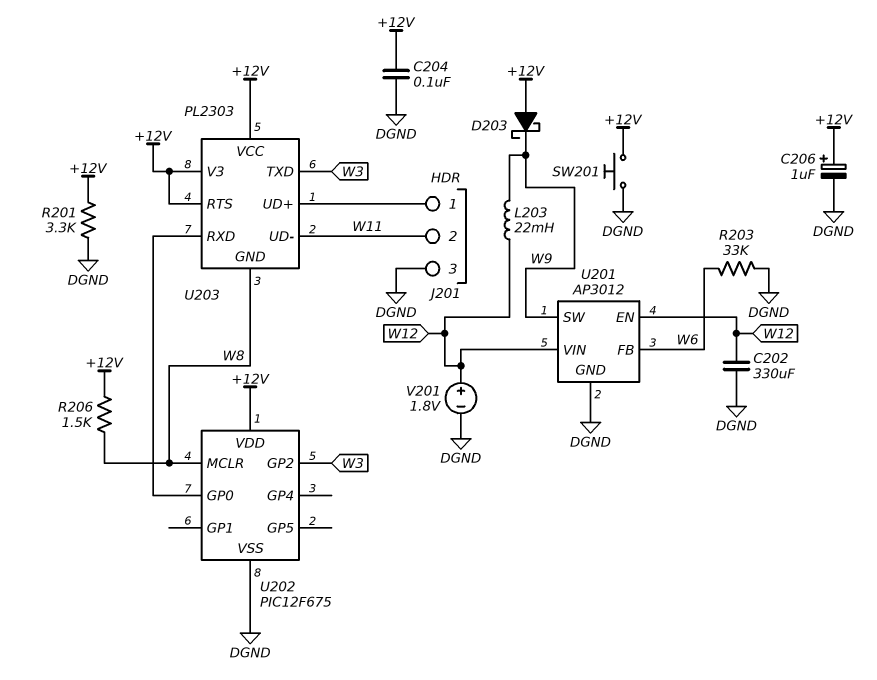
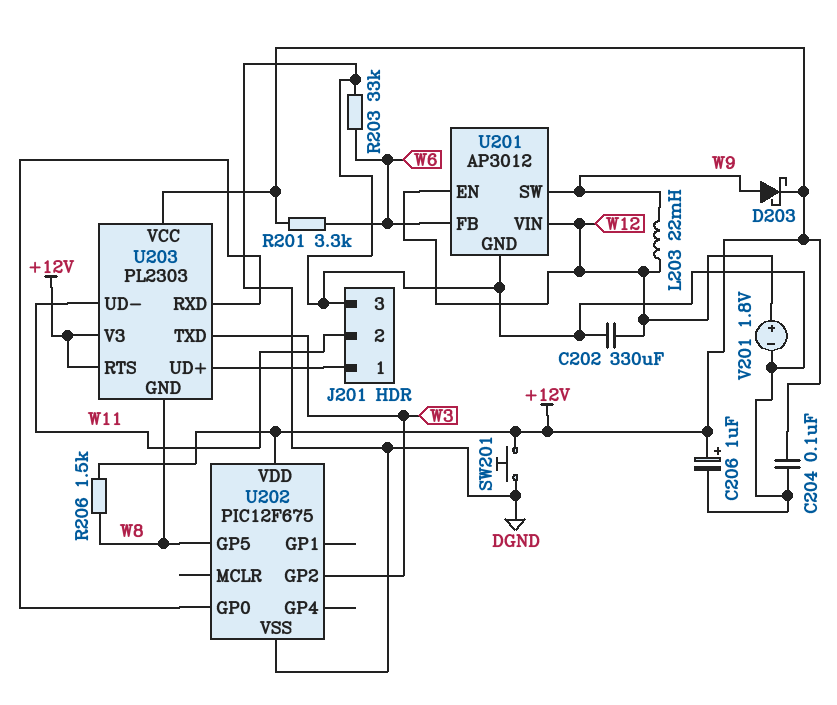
D203: schottky (A +12V, K W9) -> schottky (A W9, K +12V)
R201: 3.3k (+12V, DGND) -> 3.3k (+12V, W6)
U202 pin GP5: none -> W8
U202 pin MCLR: W8 -> none

